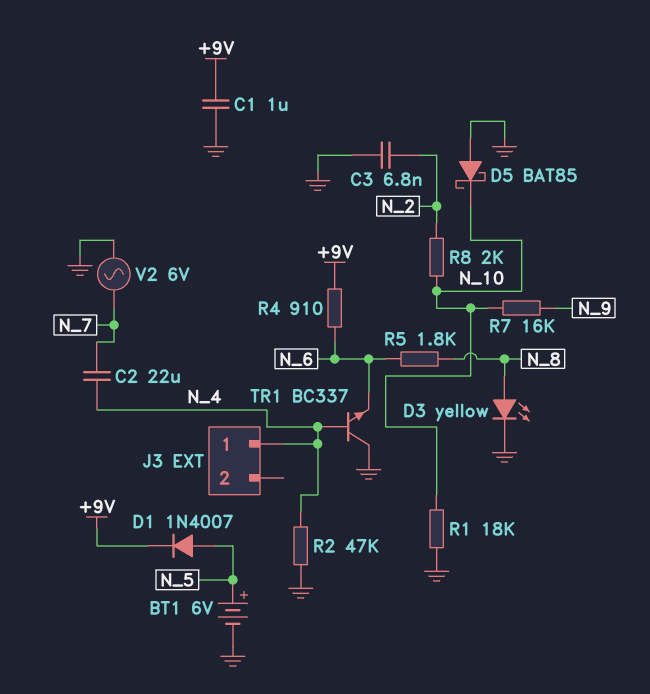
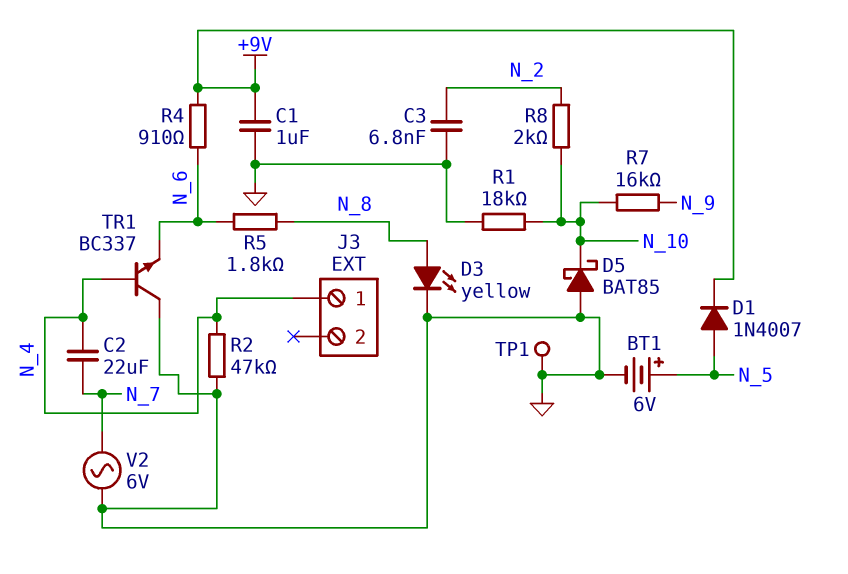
TP1: none -> test point (GND)

